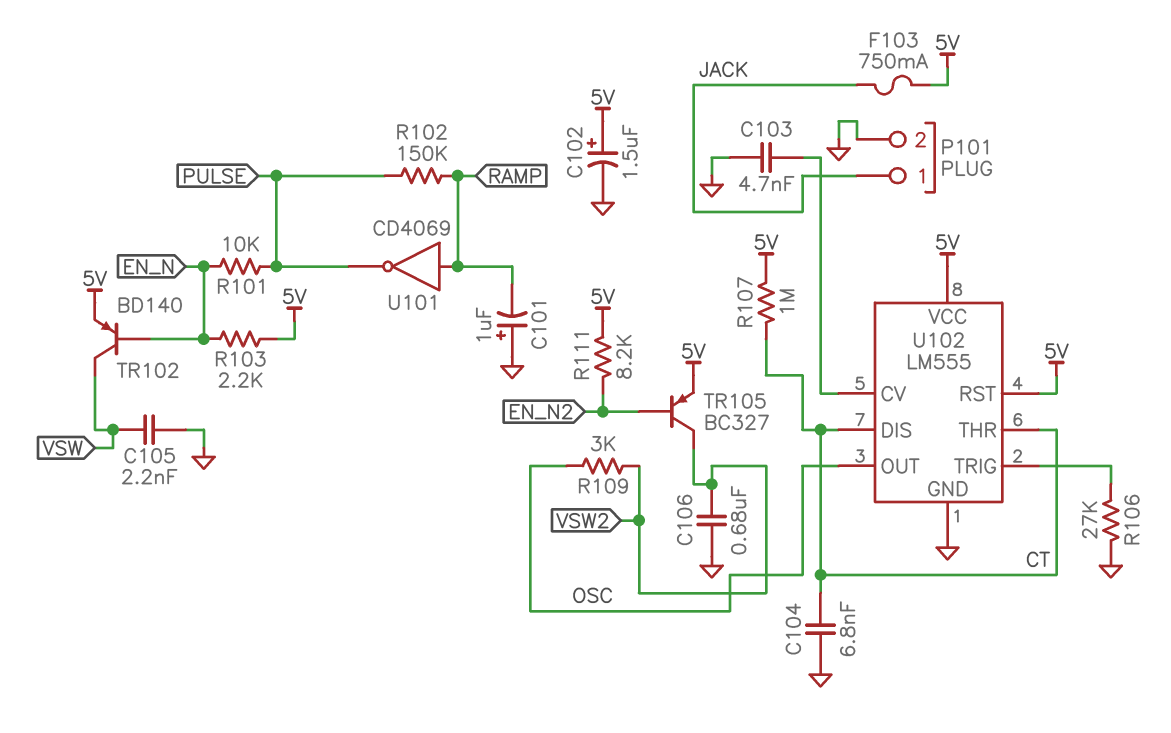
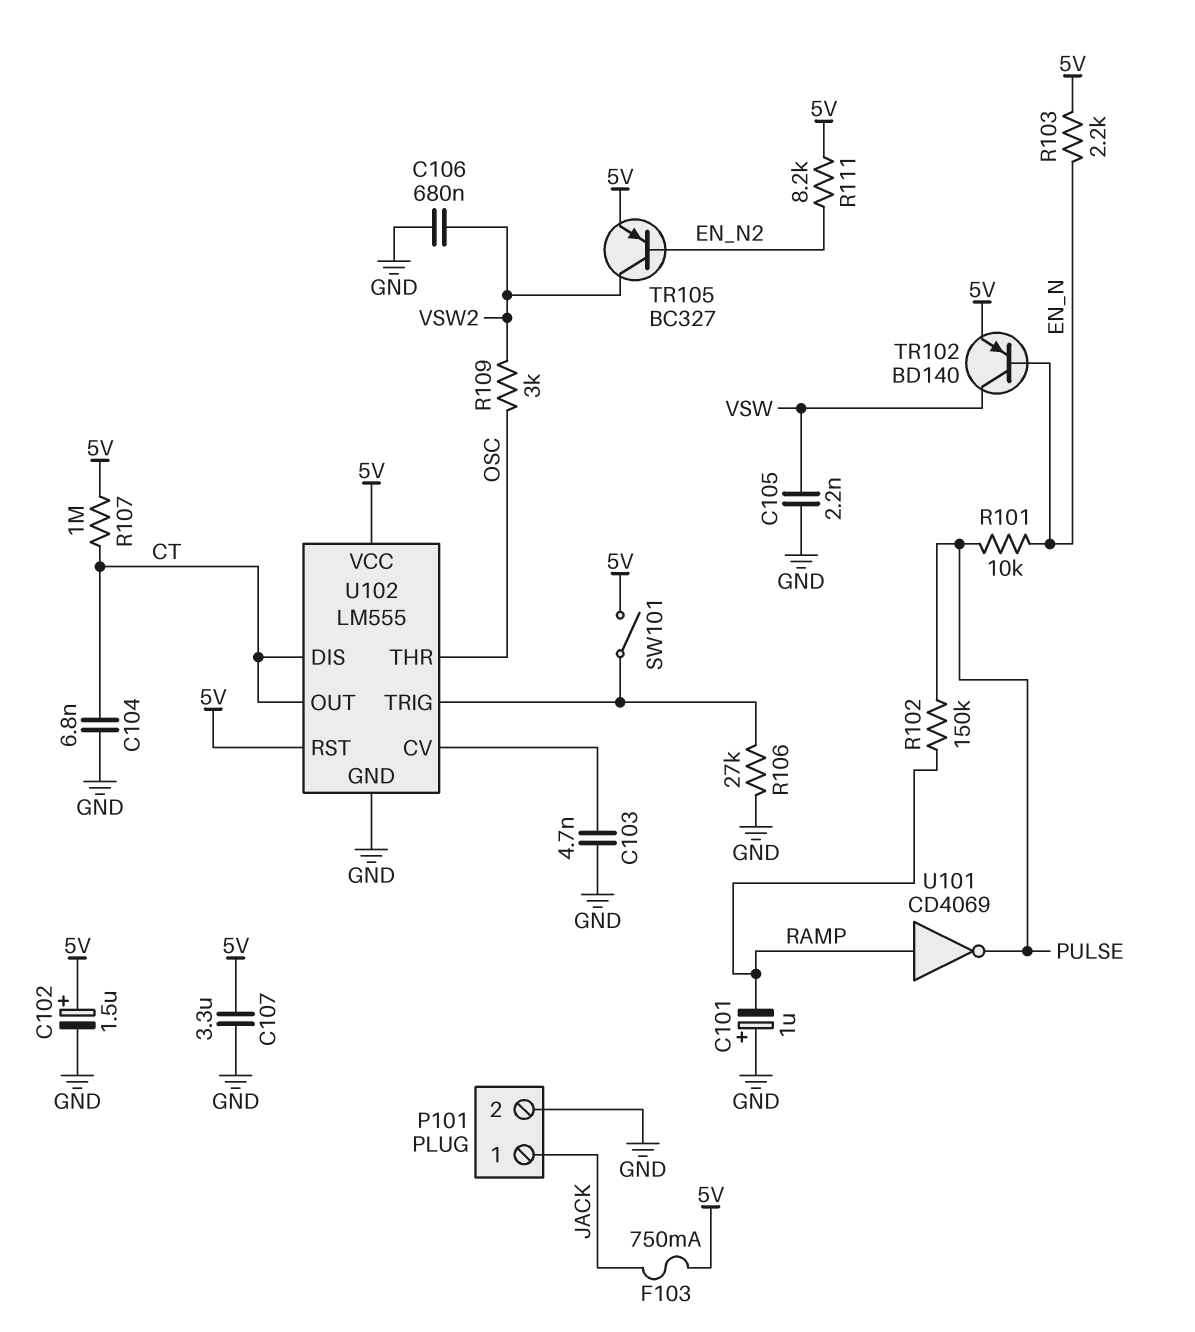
C107: none -> 3.3uF (5V, GND)
SW101: none -> switch (5V, U102/TRIG)
U102 pin OUT: OSC -> CT
U102 pin THR: CT -> OSC

